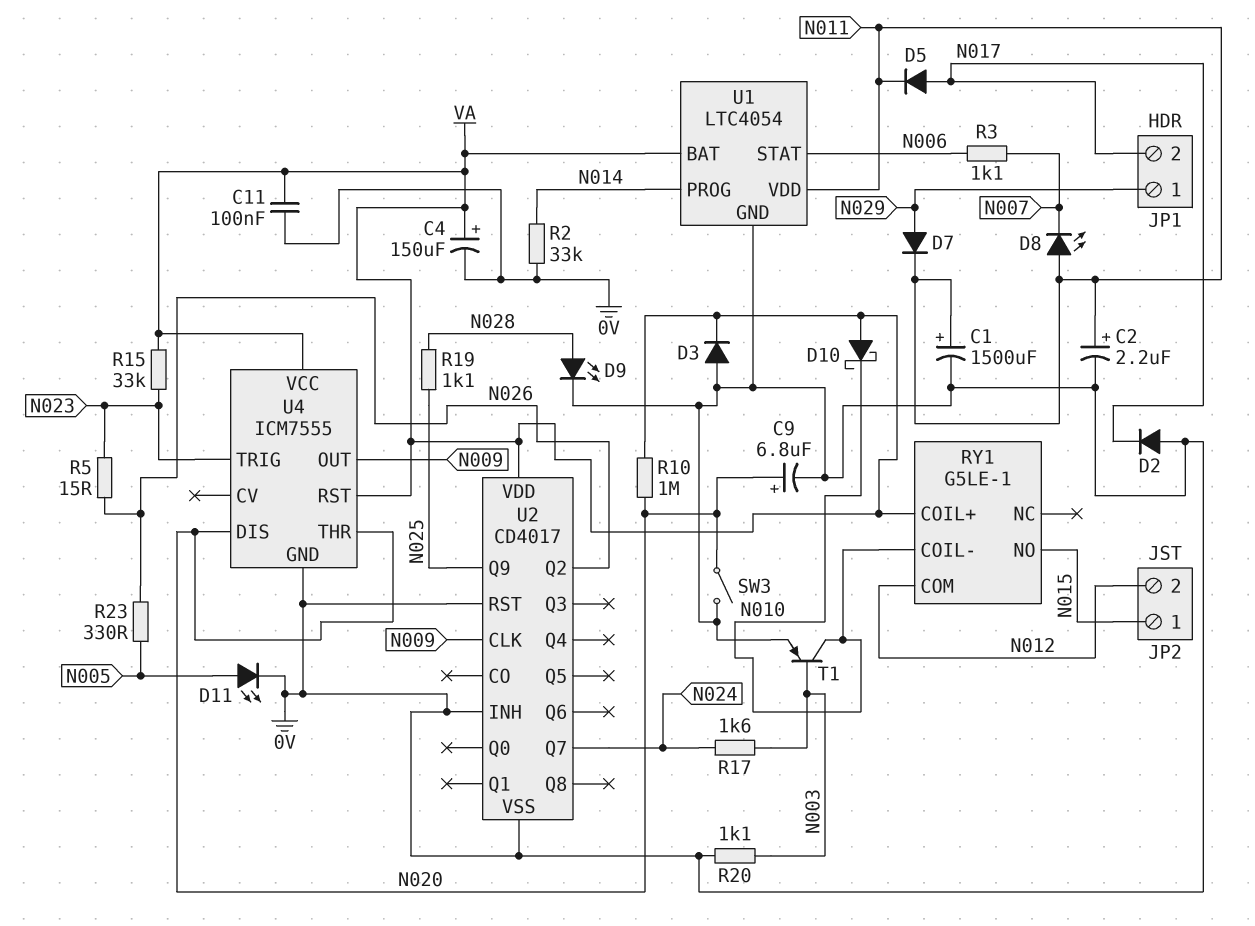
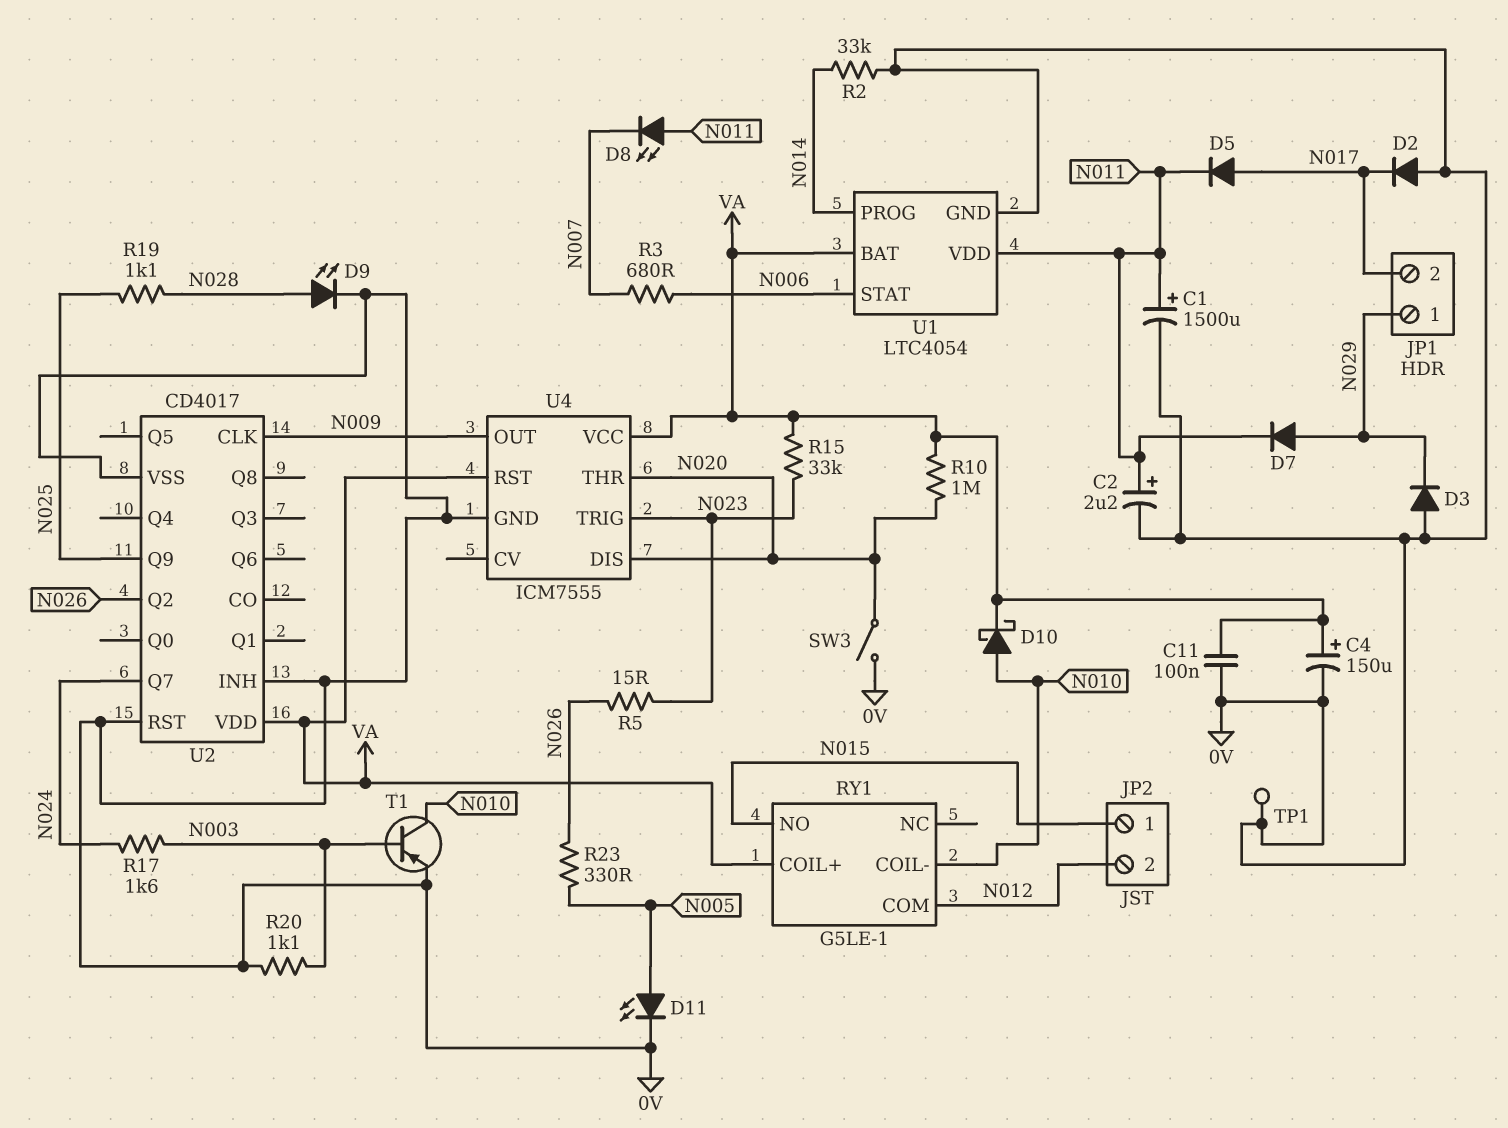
C9: 6.8uF (plus N020, minus 0V) -> none
D3: diode (A 0V, K VA) -> diode (A 0V, K N029)
D10: schottky (A VA, K N010) -> schottky (A N010, K VA)
R3: 1.1k (N006, N007) -> 680 (N006, N007)
TP1: none -> test point (0V)

